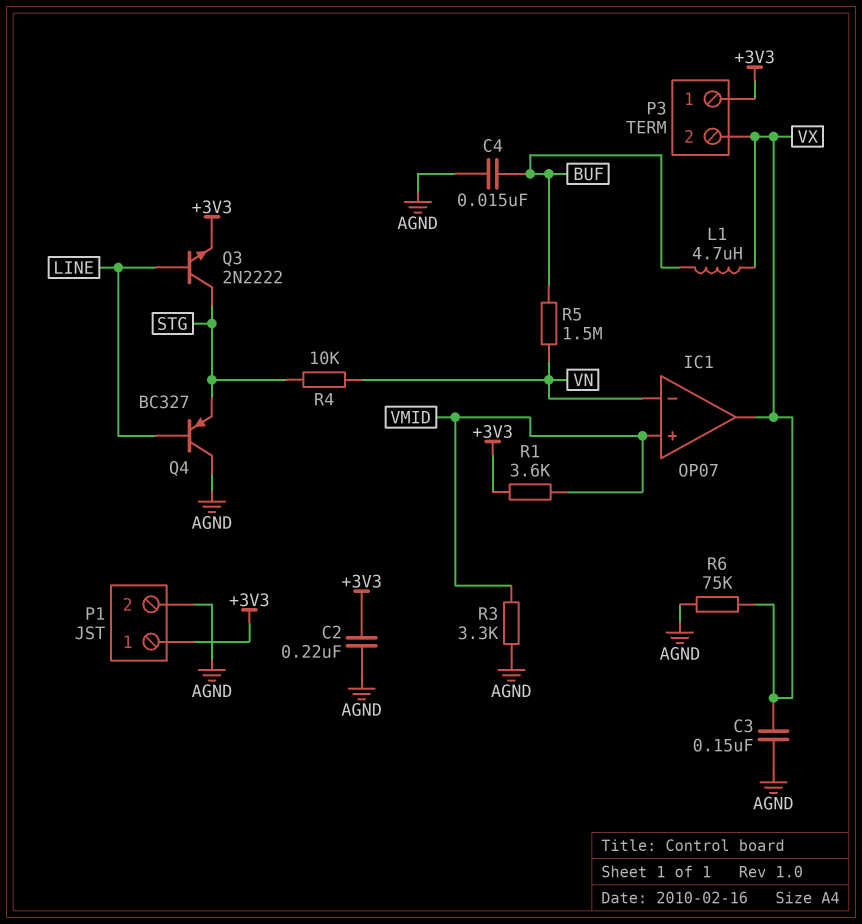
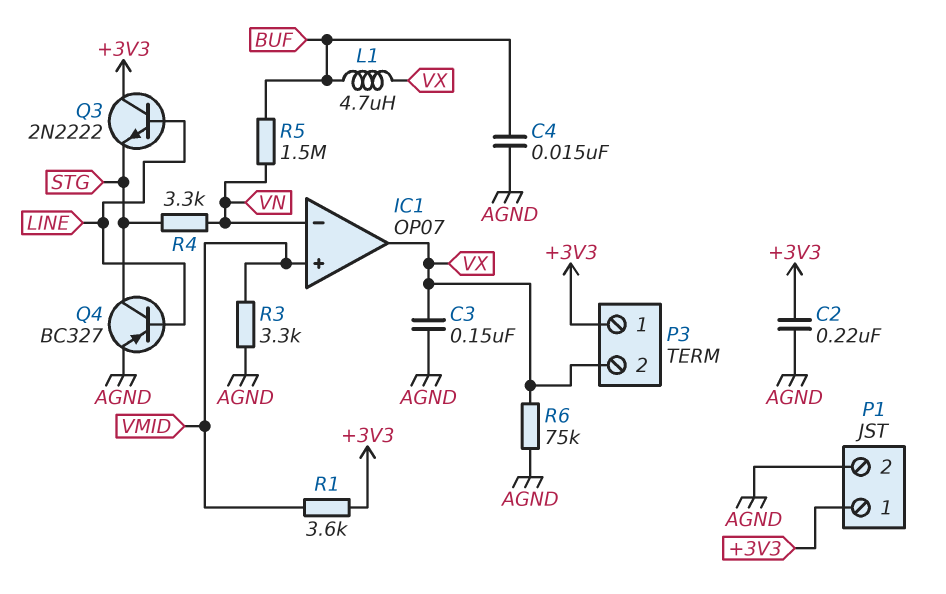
Q3: NPN 2N2222 (B LINE, C STG, E +3V3) -> NPN 2N2222 (B LINE, C +3V3, E STG)
Q4: PNP BC327 (B LINE, C AGND, E STG) -> PNP BC327 (B LINE, C STG, E AGND)
R4: 10k (STG, VN) -> 3.3k (STG, VN)

